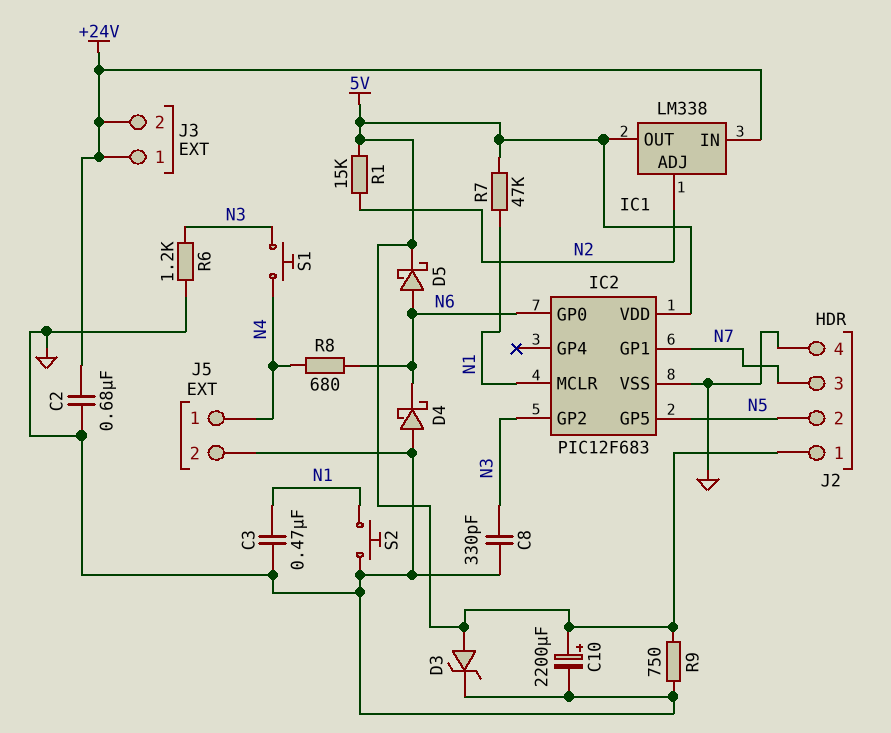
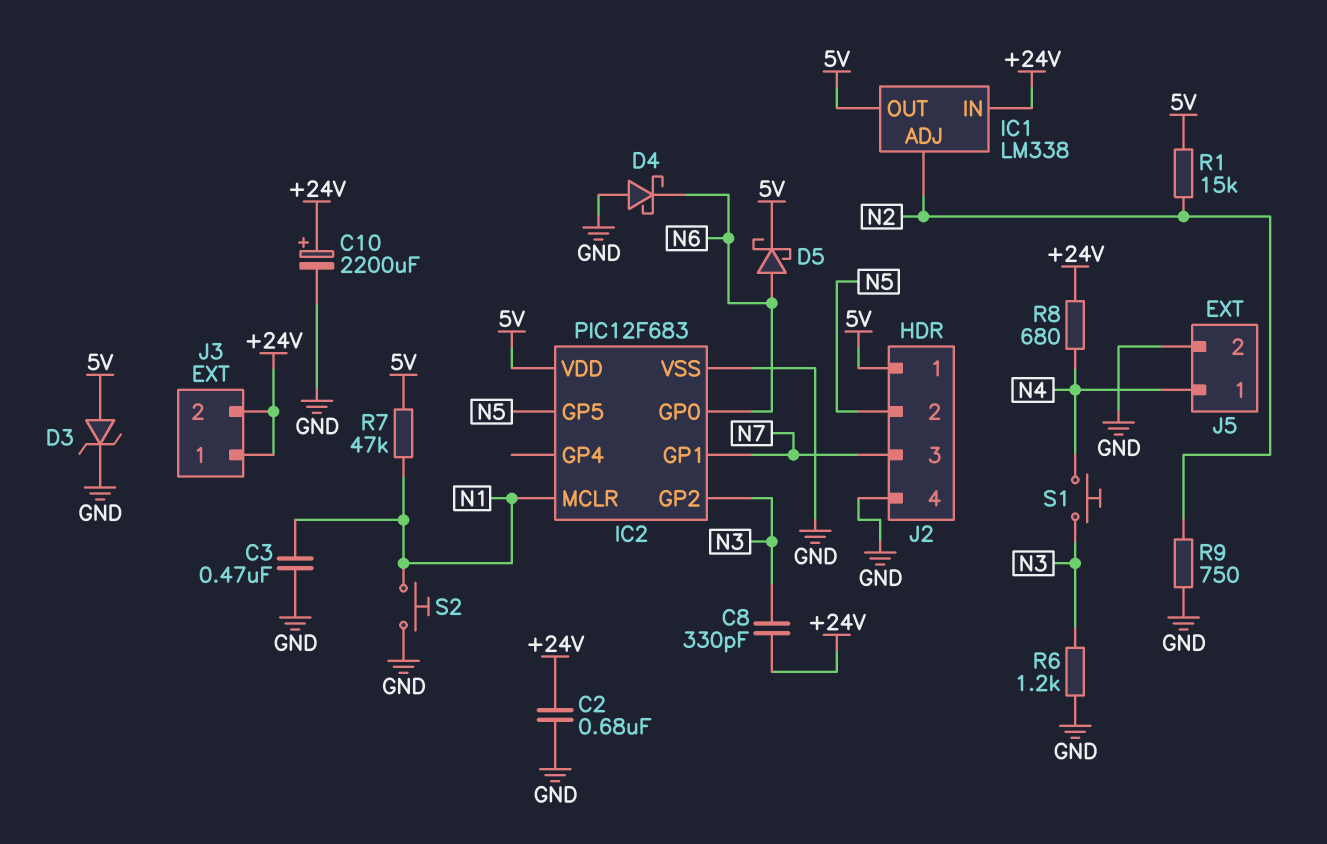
C8: 330pF (GND, N3) -> 330pF (+24V, N3)
C10: 2200uF (plus 5V, minus GND) -> 2200uF (plus +24V, minus GND)
R8: 680 (N4, N6) -> 680 (+24V, N4)
R9: 750 (5V, GND) -> 750 (GND, N2)

